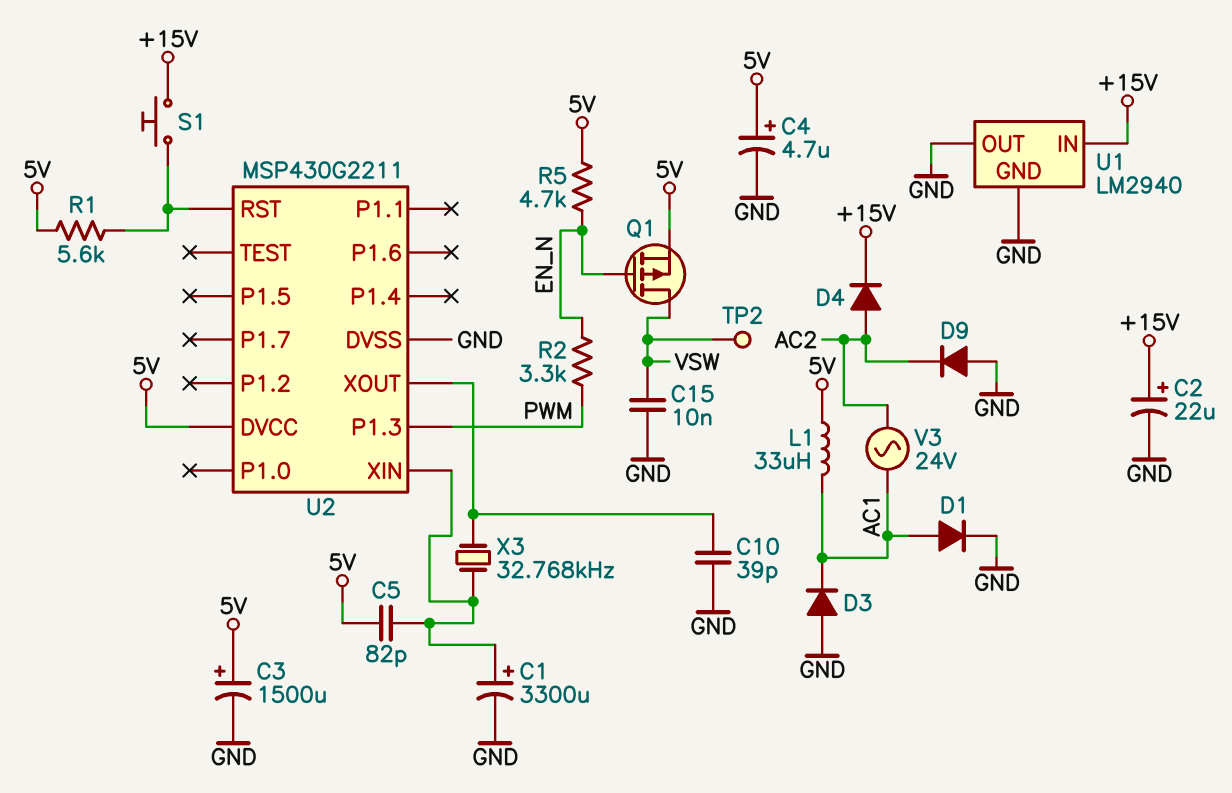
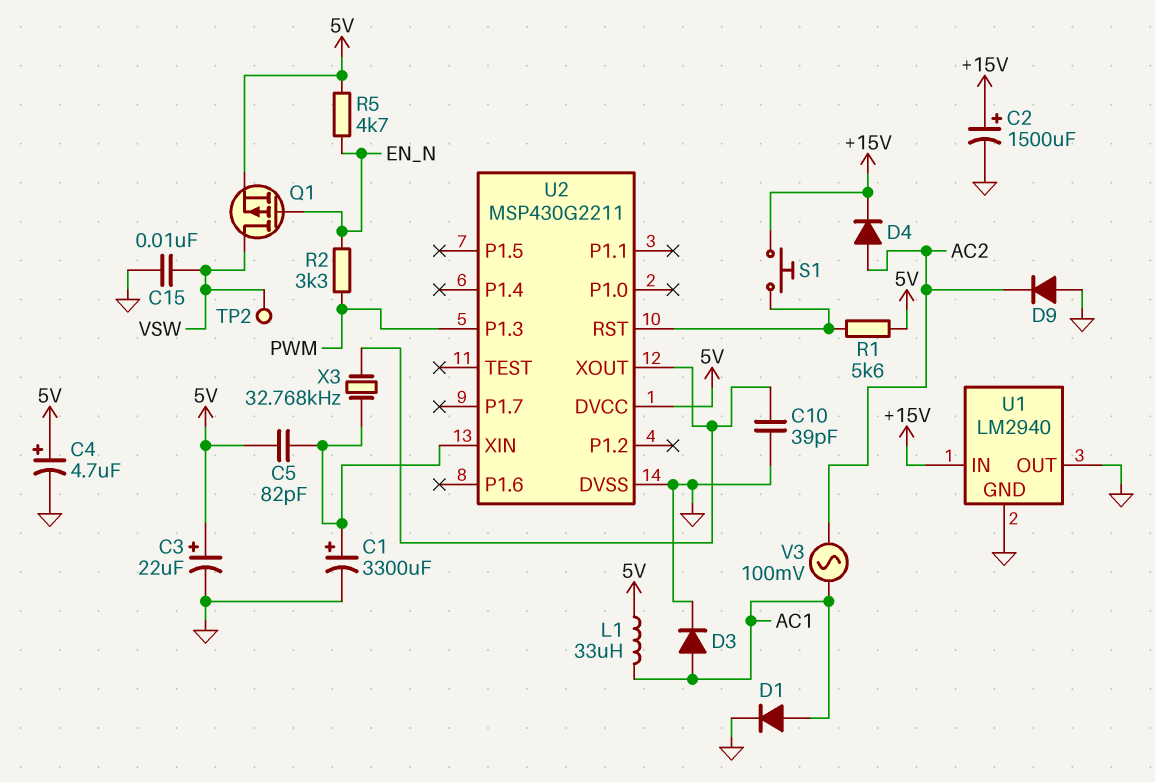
C2: 22uF (plus +15V, minus GND) -> 1500uF (plus +15V, minus GND)
C3: 1500uF (plus 5V, minus GND) -> 22uF (plus 5V, minus GND)
D3: diode (A GND, K AC1) -> diode (A AC1, K GND)
V3: AC 24V (AC1, AC2) -> AC 100mV (AC1, AC2)

